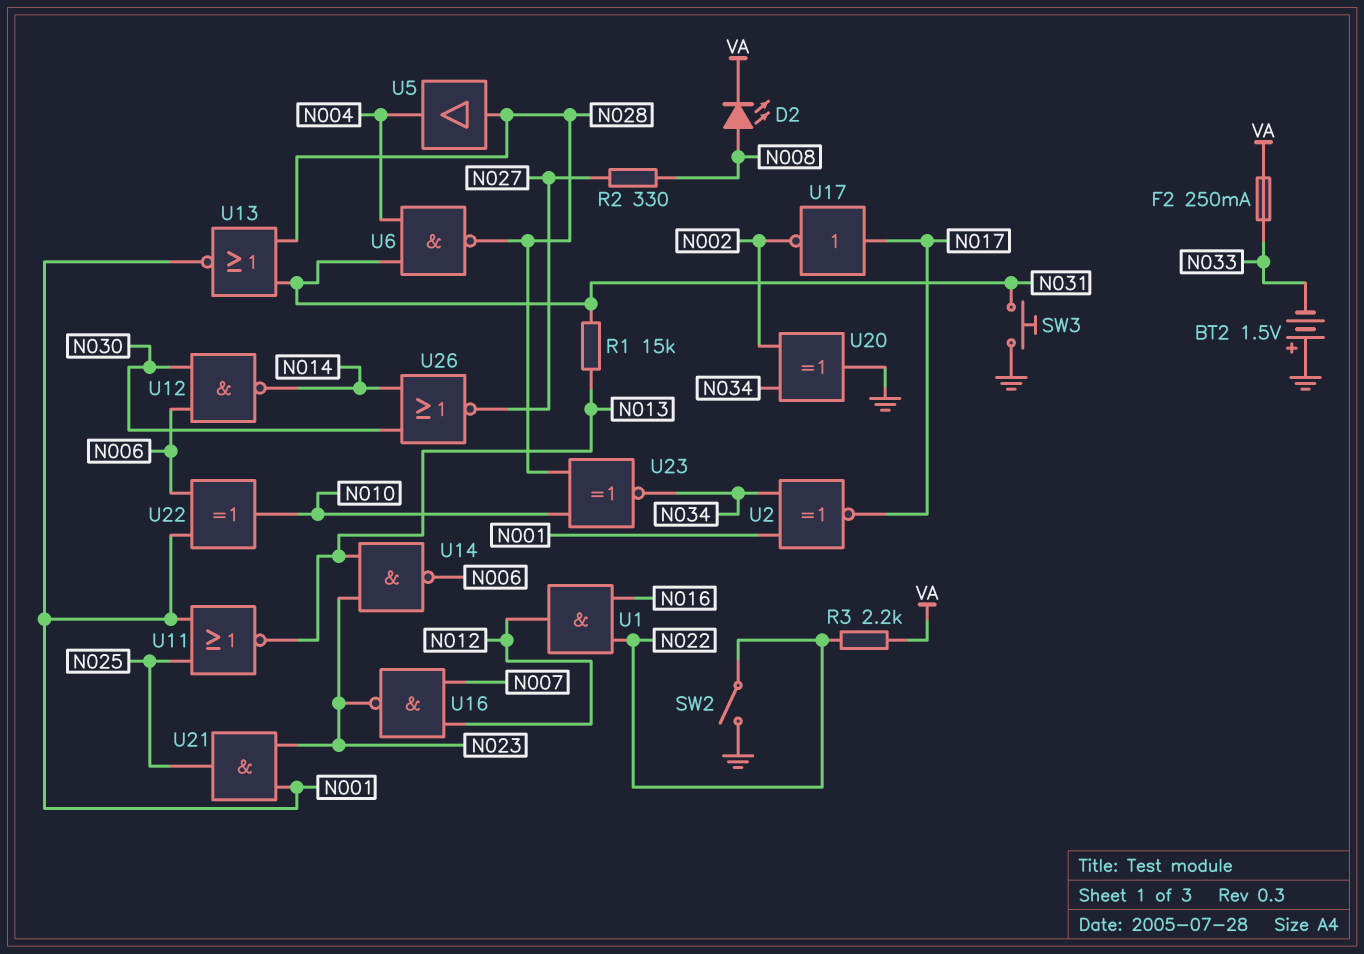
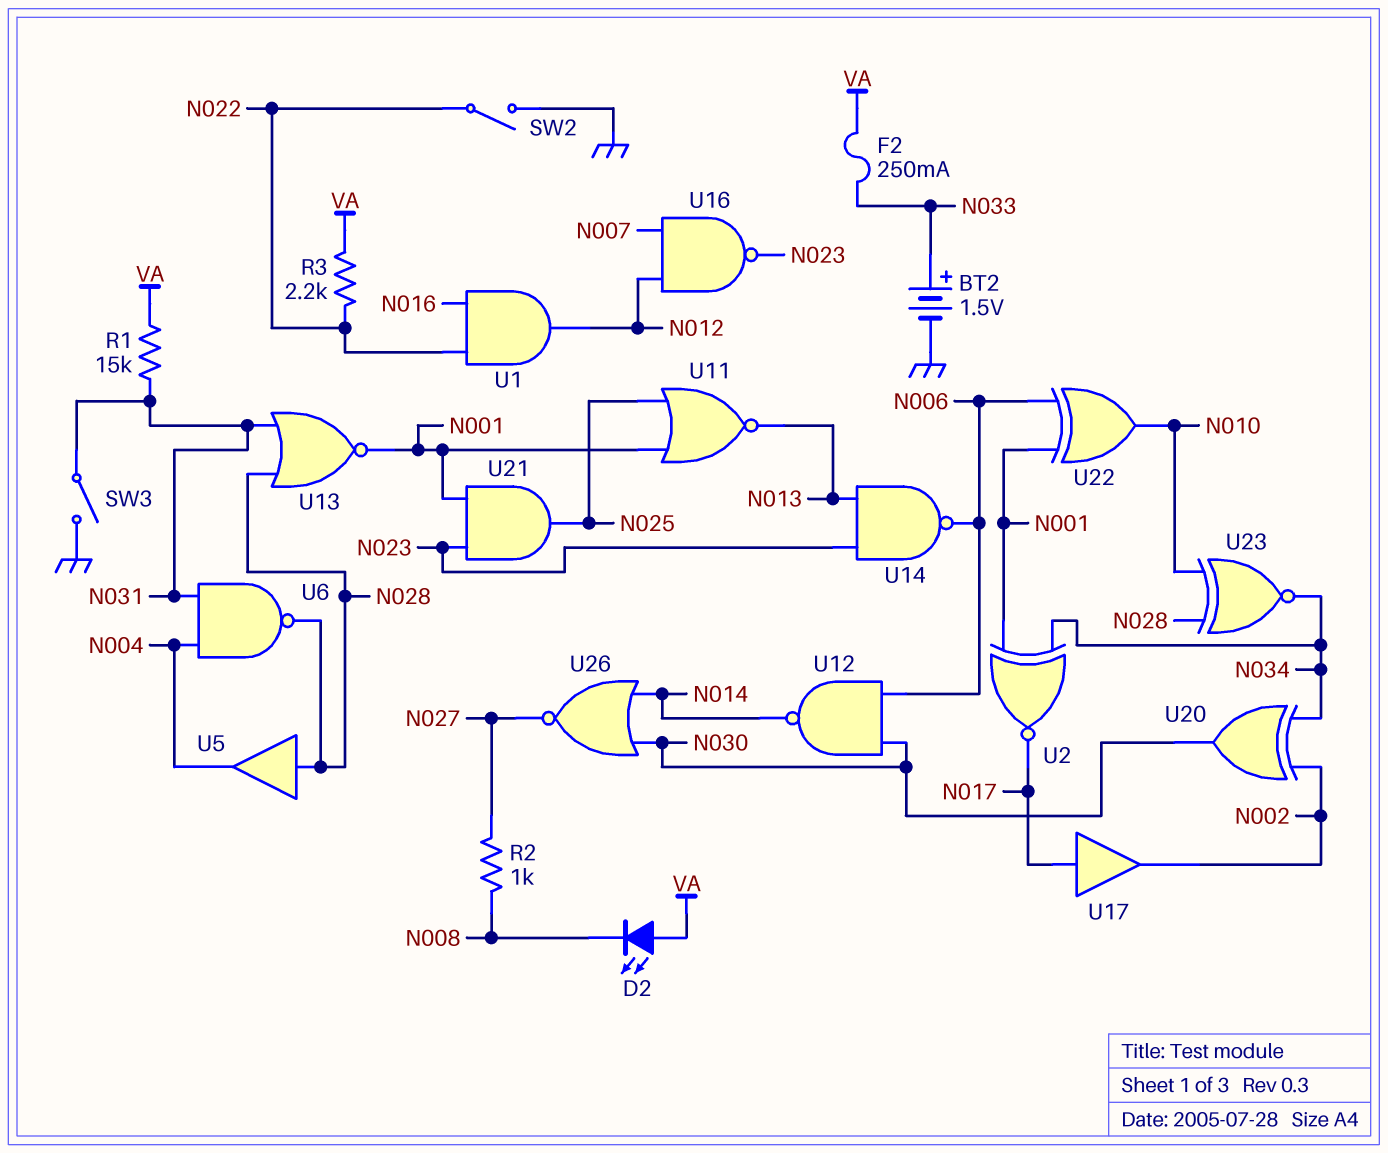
BT2: 1.5V (plus GND, minus N033) -> 1.5V (plus N033, minus GND)
D2: LED (A N008, K VA) -> LED (A VA, K N008)
R1: 15k (N013, N031) -> 15k (N031, VA)
R2: 330 (N008, N027) -> 1k (N008, N027)
SW3: button (GND, N031) -> switch (GND, N031)
U17: NOT (in N017, out N002) -> buffer (in N017, out N002)
U20: XOR (in N002, in N034, out GND) -> XOR (in N002, in N034, out N030)

